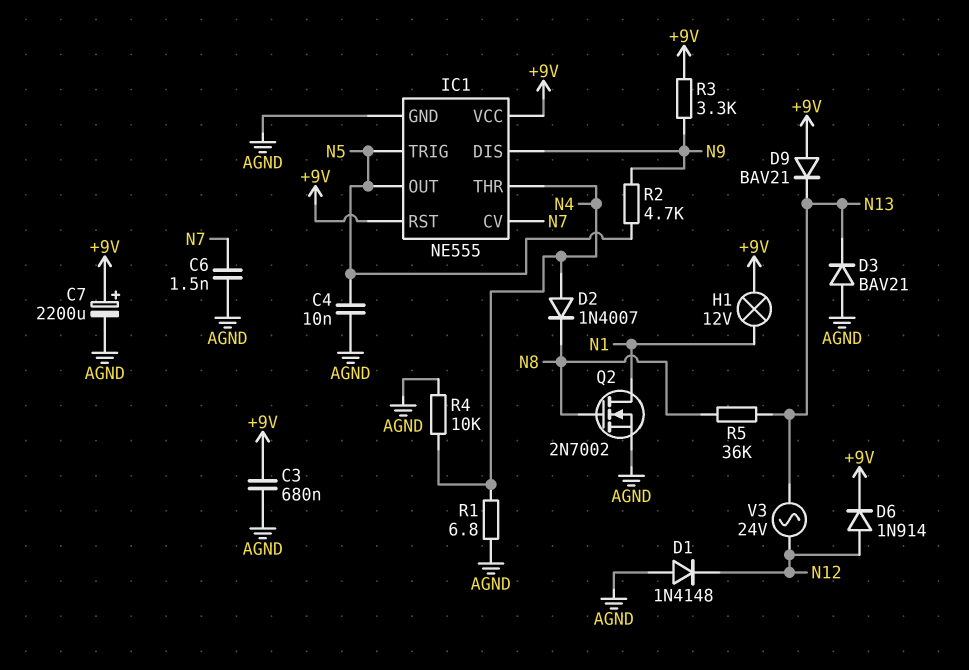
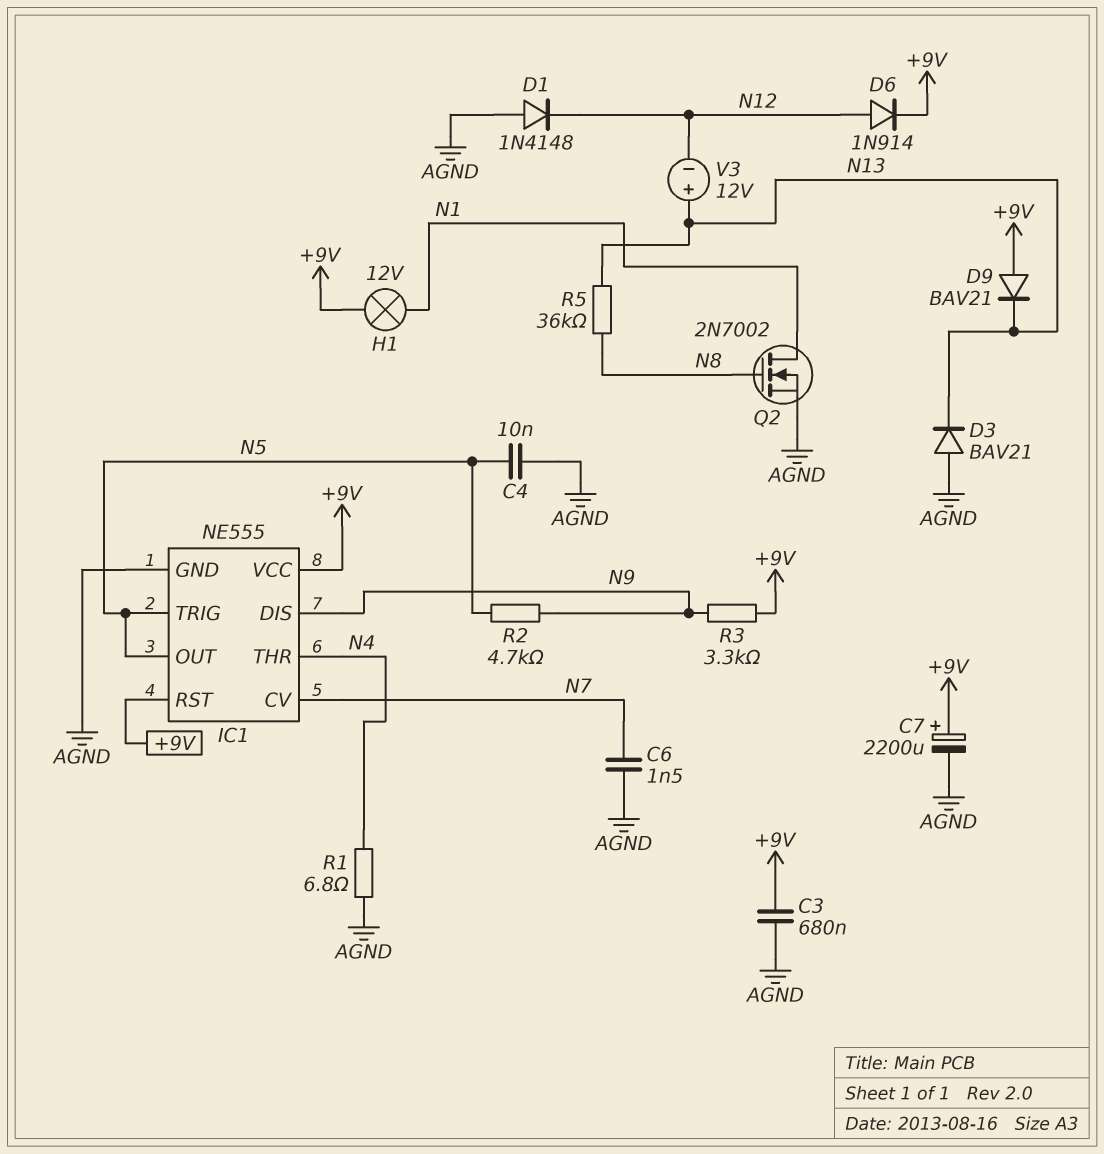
D2: diode 1N4007 (A N4, K N8) -> none
R4: 10k (AGND, N4) -> none
V3: AC 24V (N12, N13) -> 12V (plus N13, minus N12)

